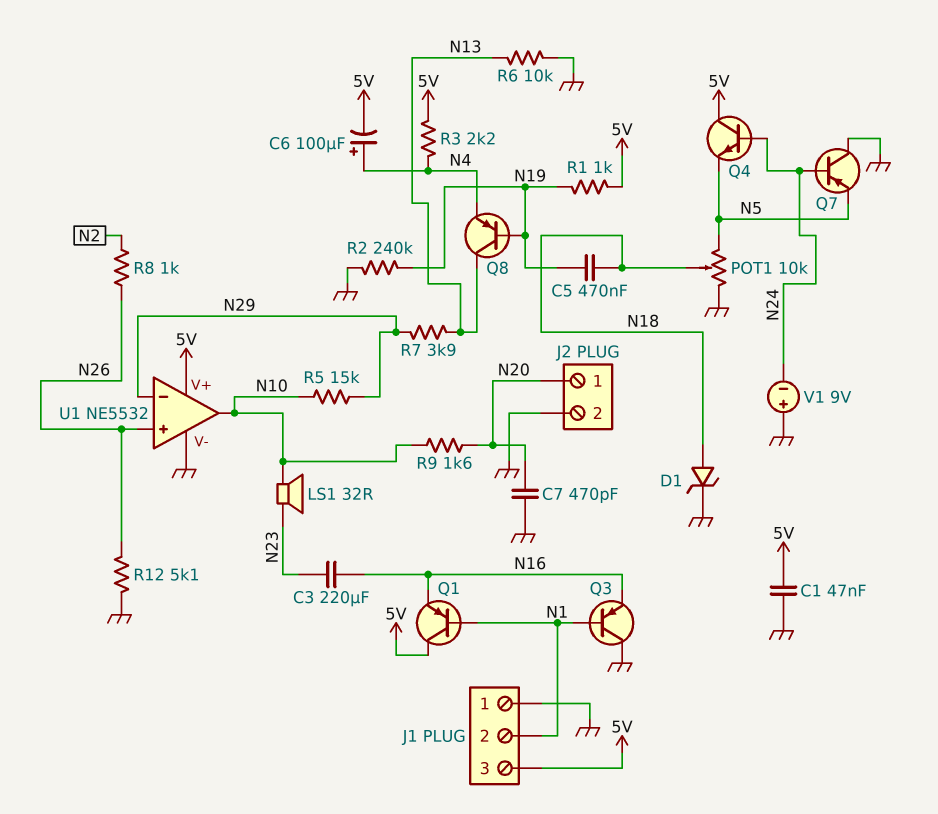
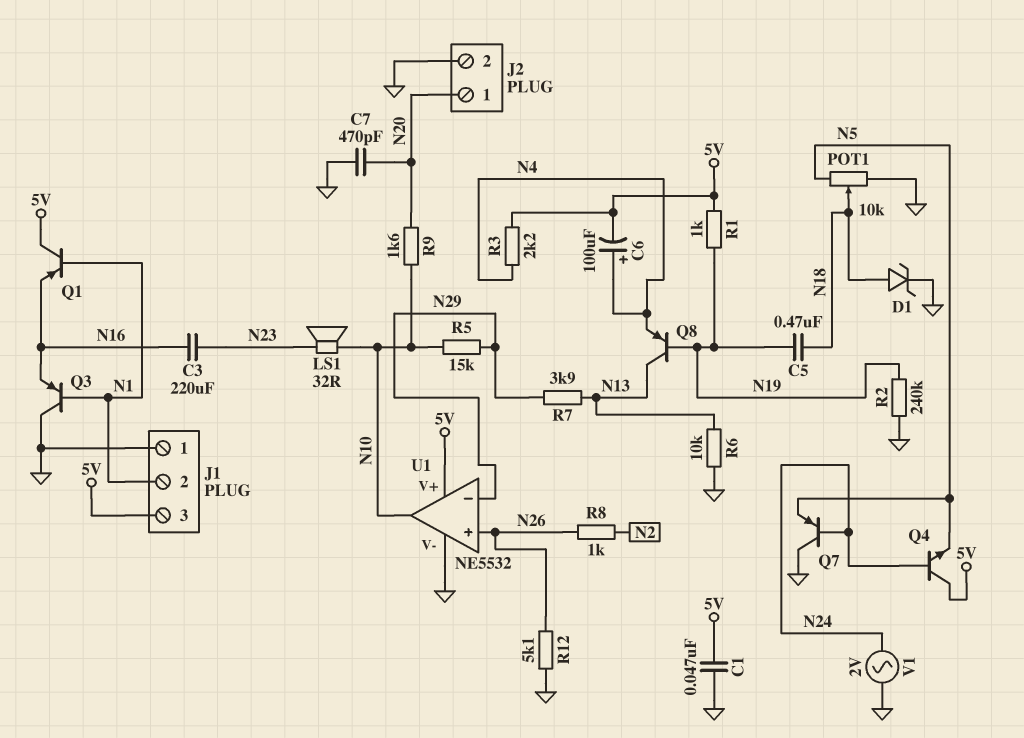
V1: 9V (plus GND, minus N24) -> AC 2V (GND, N24)

